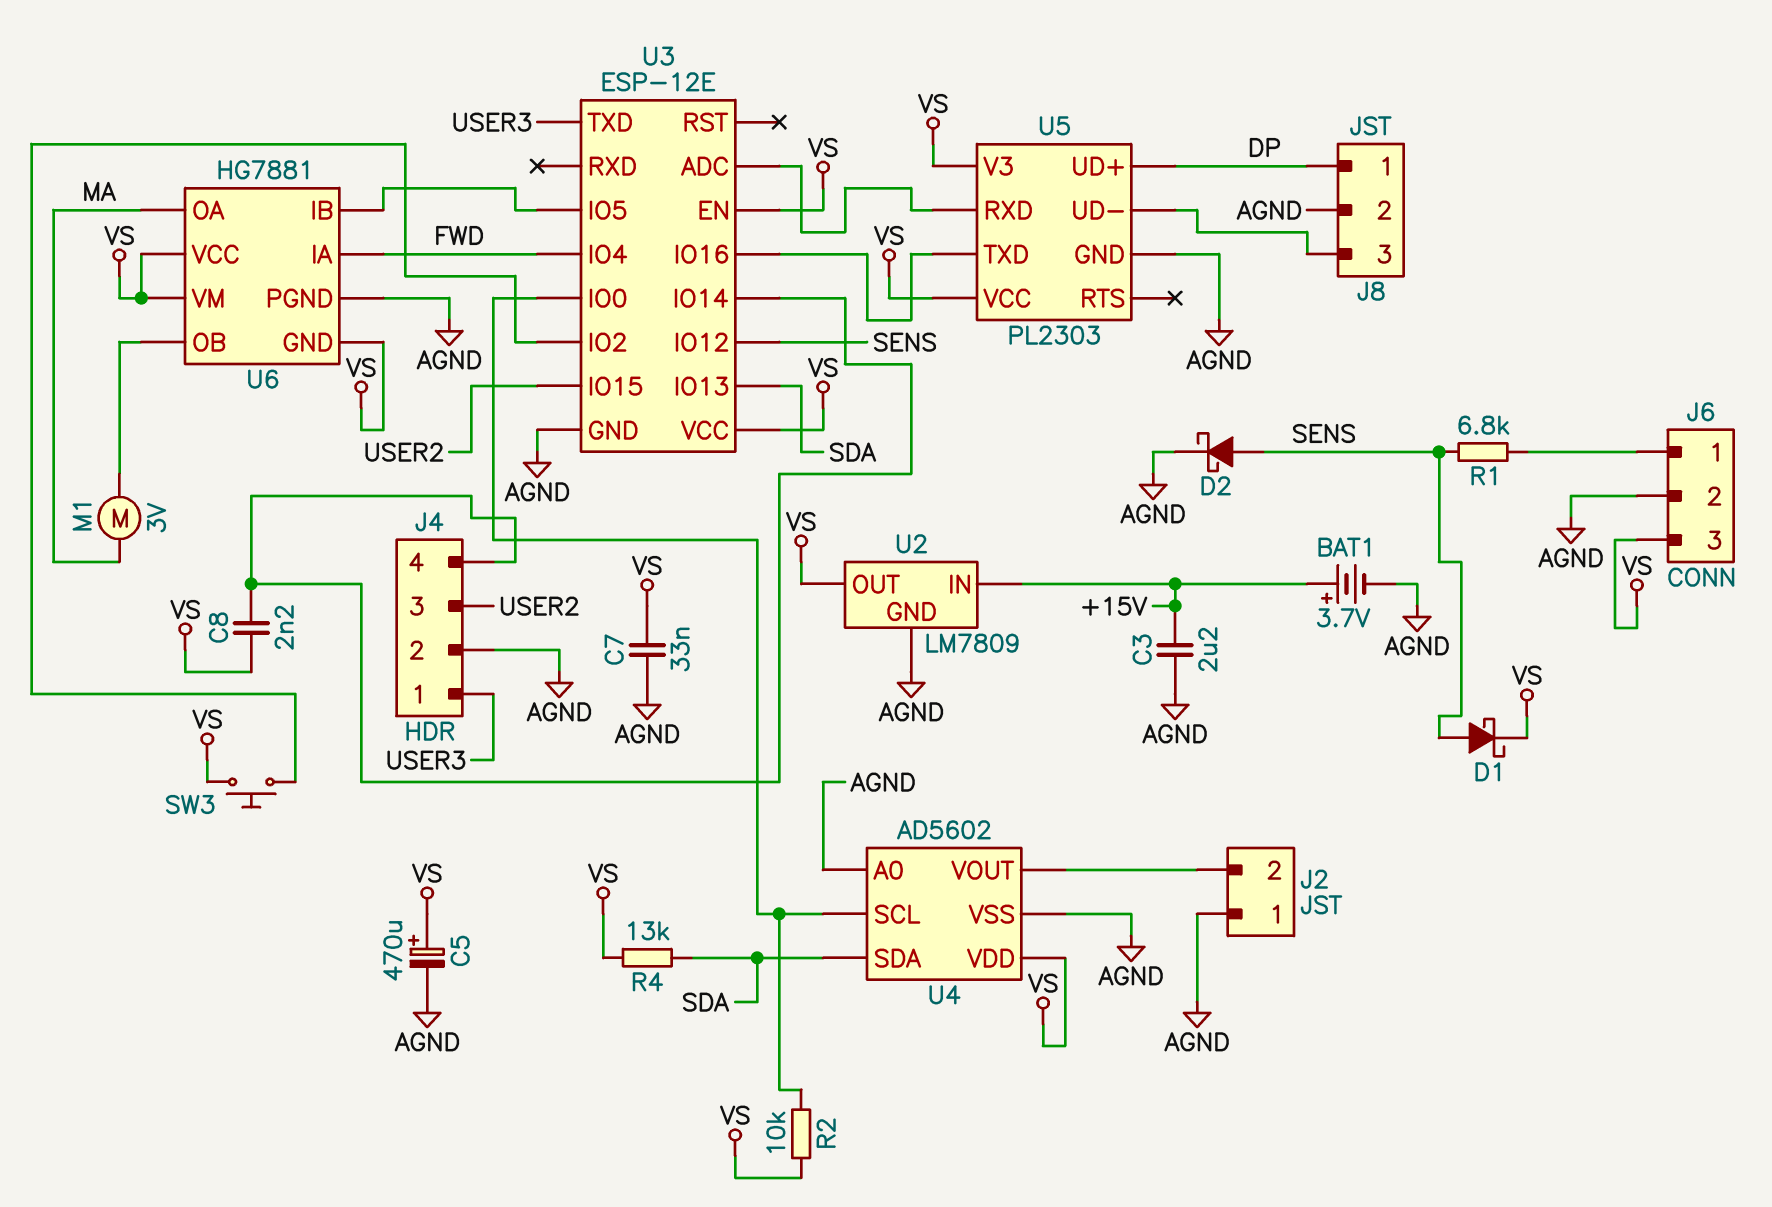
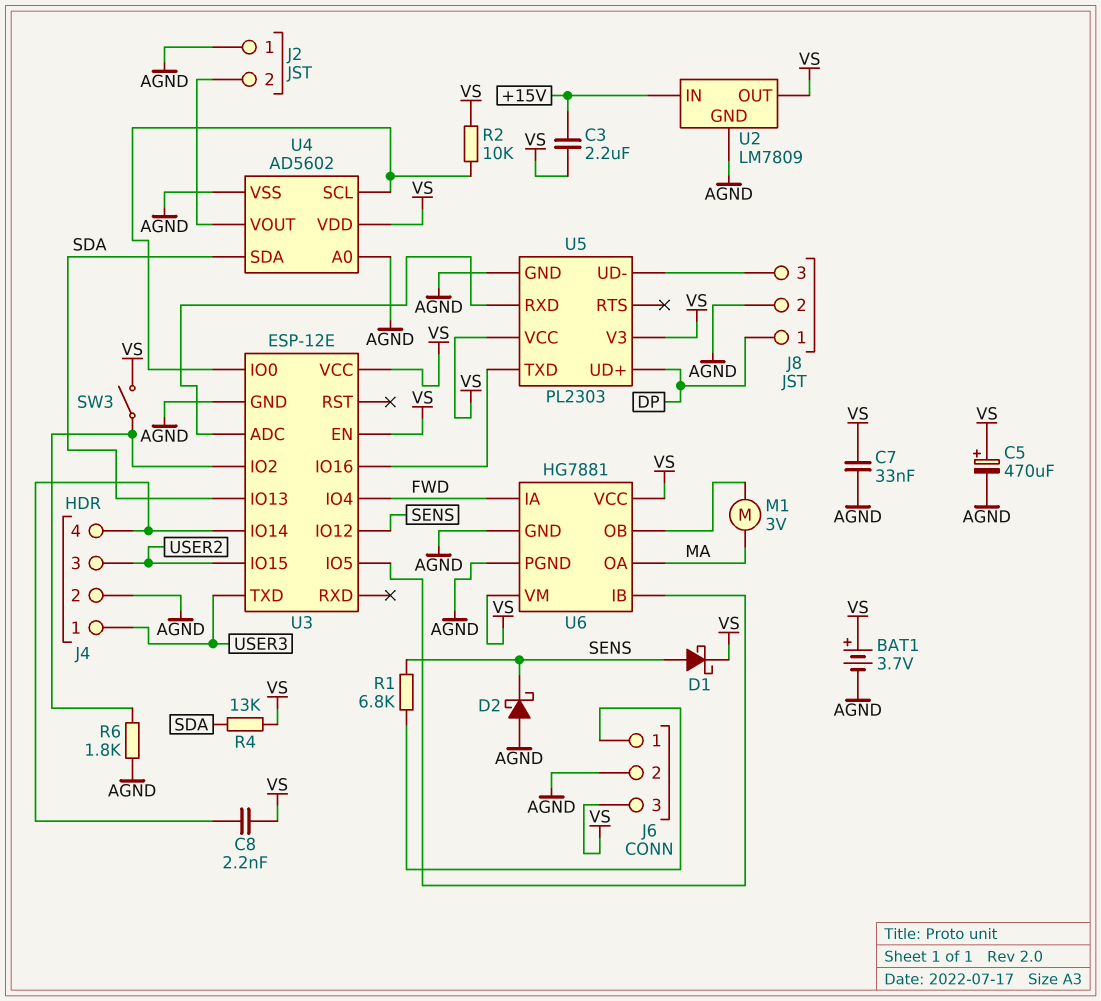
BAT1: 3.7V (plus +15V, minus AGND) -> 3.7V (plus VS, minus AGND)
C3: 2.2uF (+15V, AGND) -> 2.2uF (+15V, VS)
D2: schottky (A SENS, K AGND) -> schottky (A AGND, K SENS)
R6: none -> 1.8k (AGND, U3/IO2)
SW3: button (U3/IO2, VS) -> switch (U3/IO2, VS)
U6 pin GND: VS -> AGND

